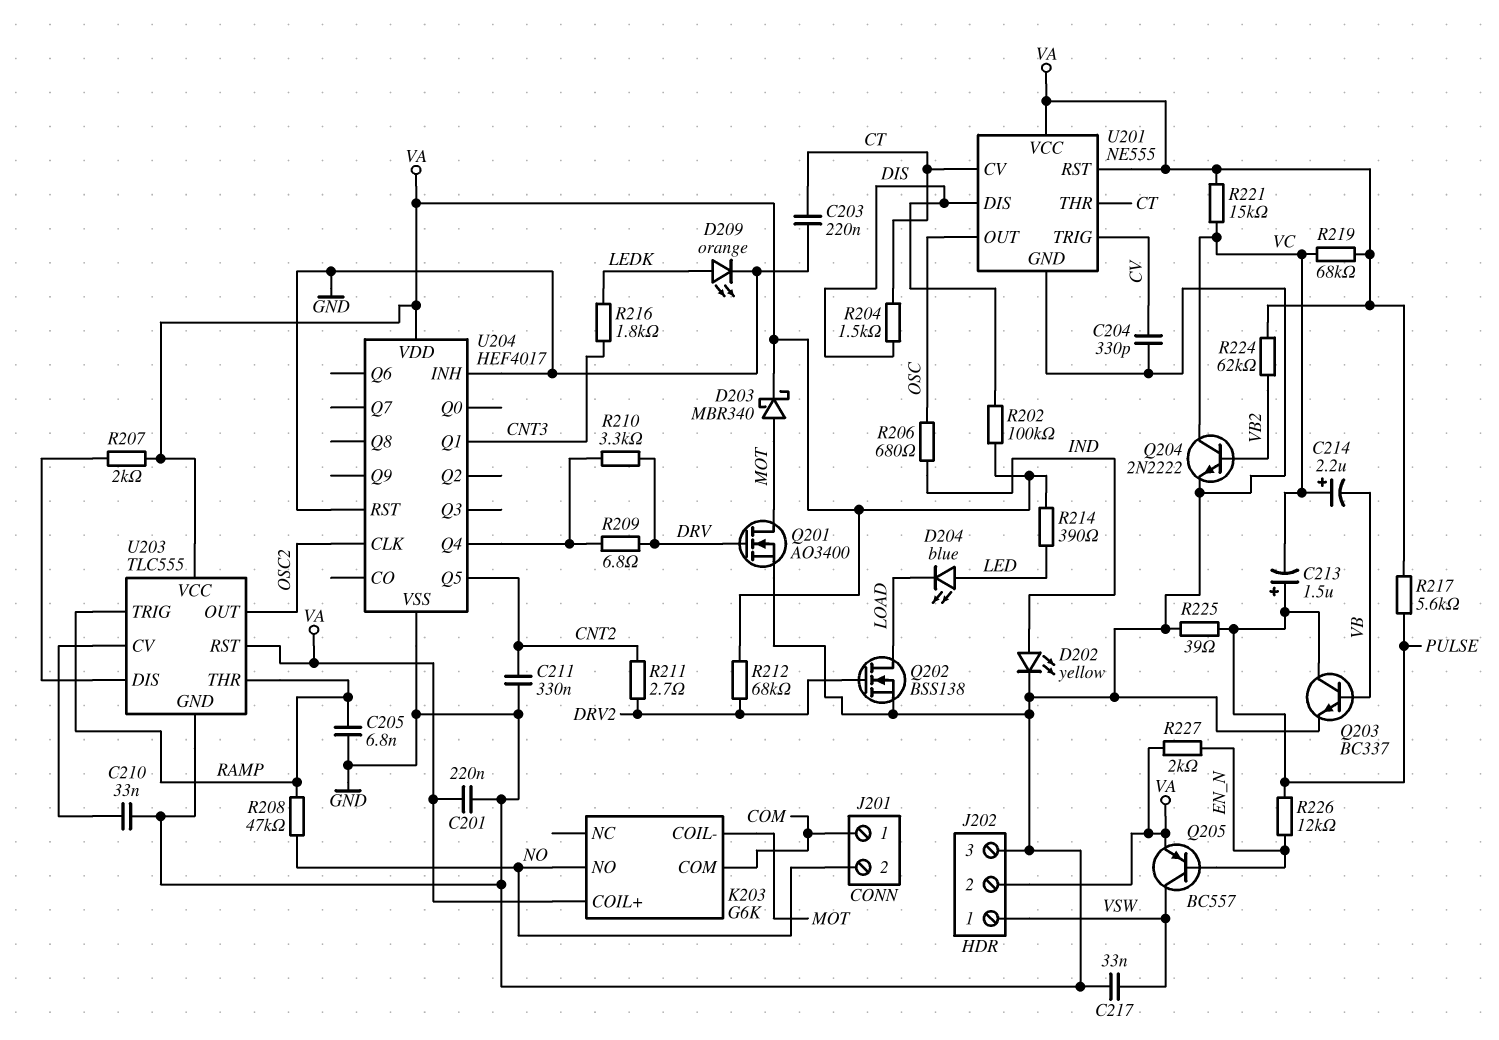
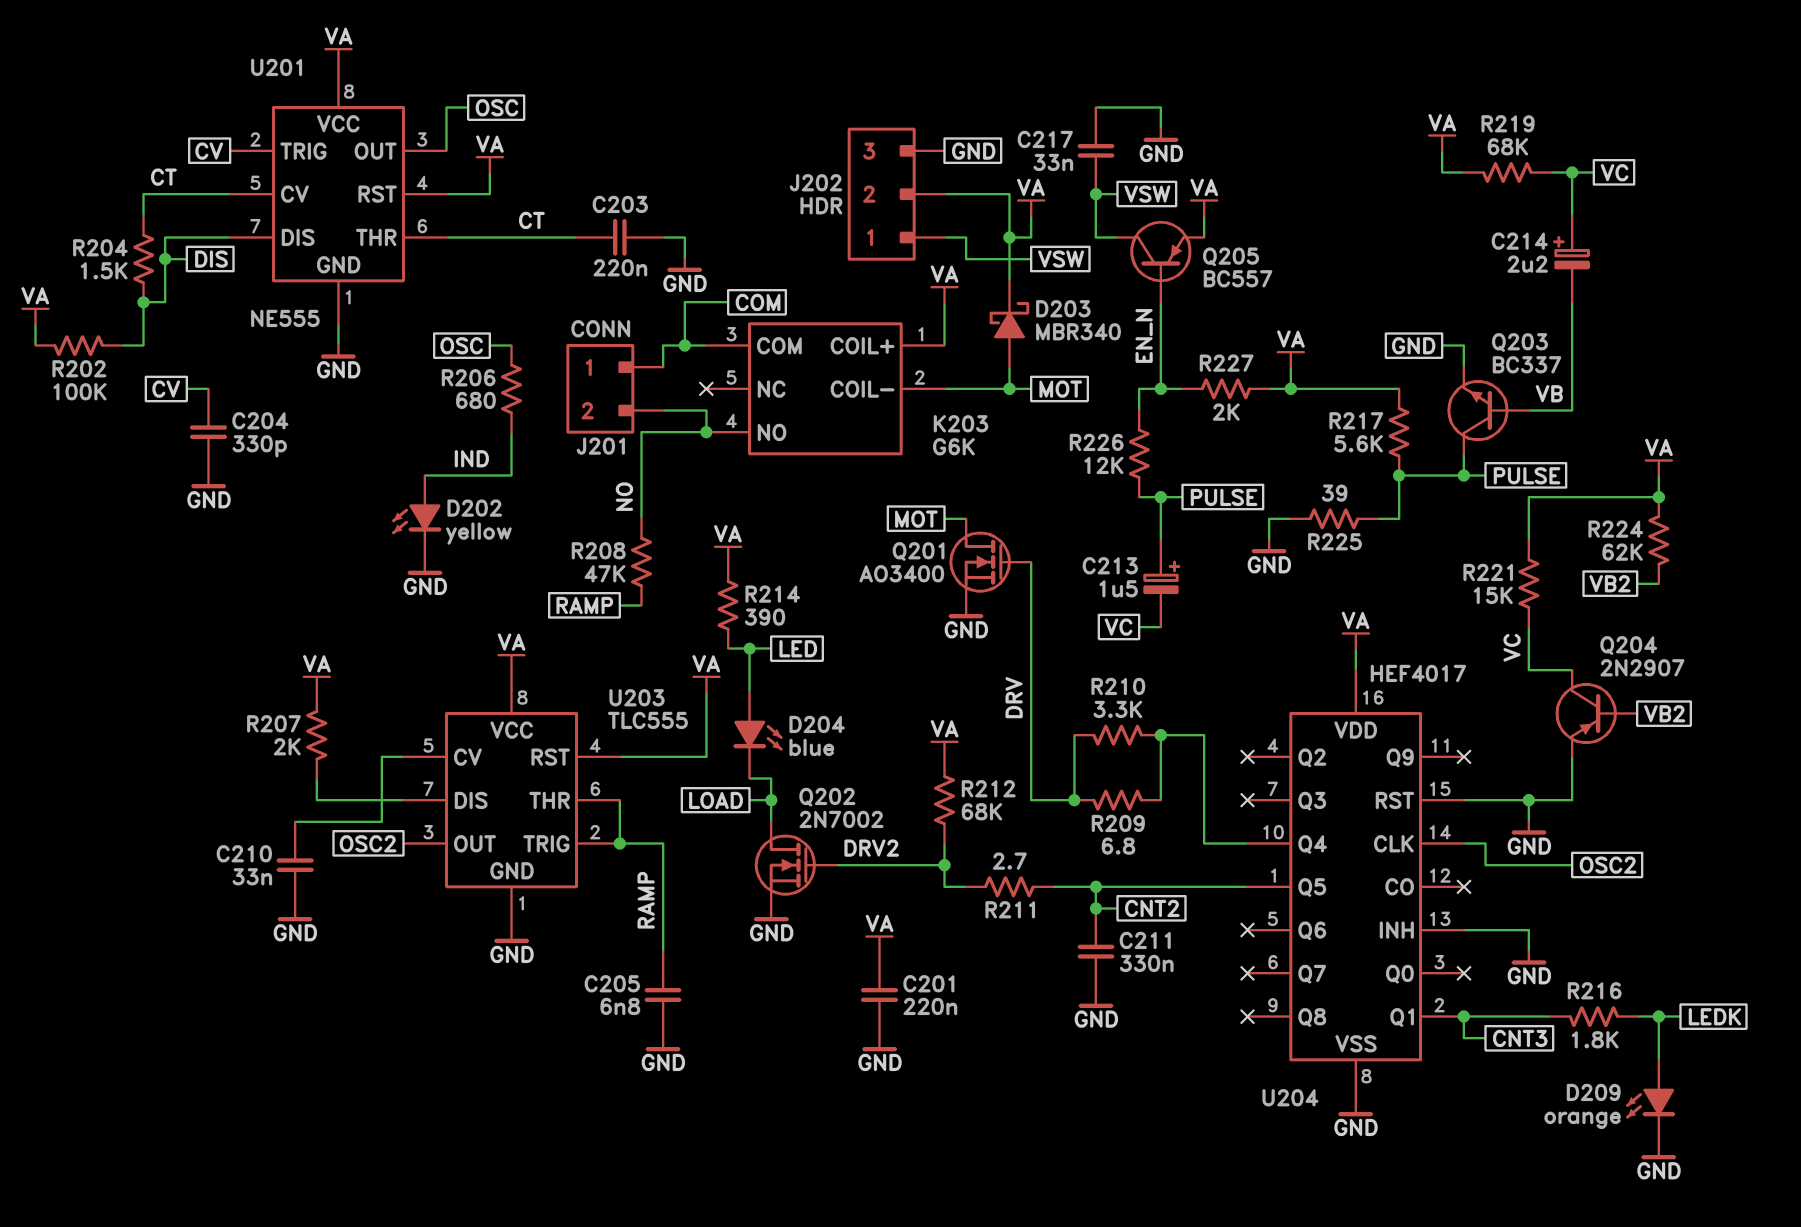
Q202: NMOS BSS138 (G DRV2, D LOAD, S GND) -> NMOS 2N7002 (G DRV2, D LOAD, S GND)
Q204: NPN 2N2222 (B VB2, C VC, E GND) -> PNP 2N2907 (B VB2, C VC, E GND)

